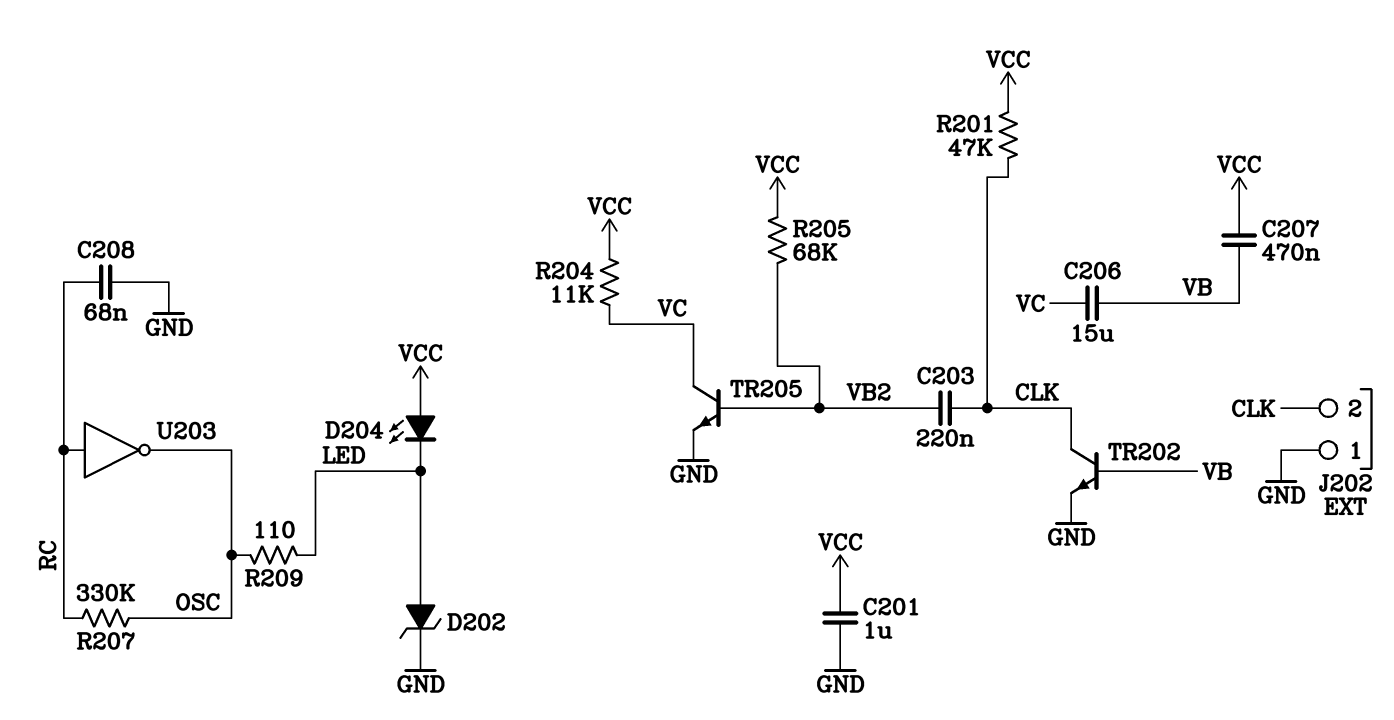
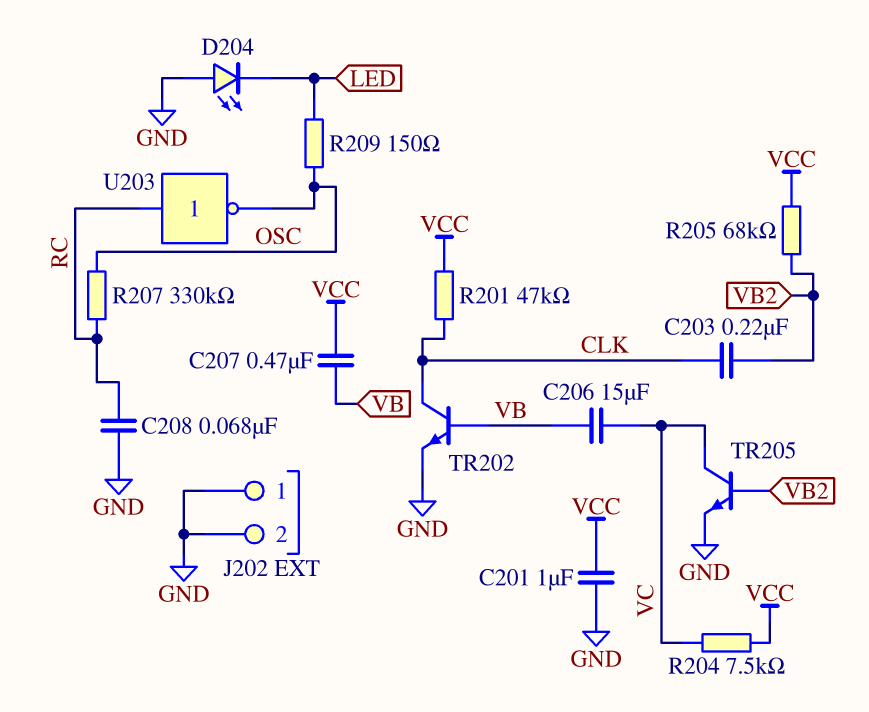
D202: zener (A LED, K GND) -> none
D204: LED (A VCC, K LED) -> LED (A GND, K LED)
J202 pin 2: CLK -> GND
R204: 11k (VC, VCC) -> 7.5k (VC, VCC)
R209: 110 (LED, OSC) -> 150 (LED, OSC)

